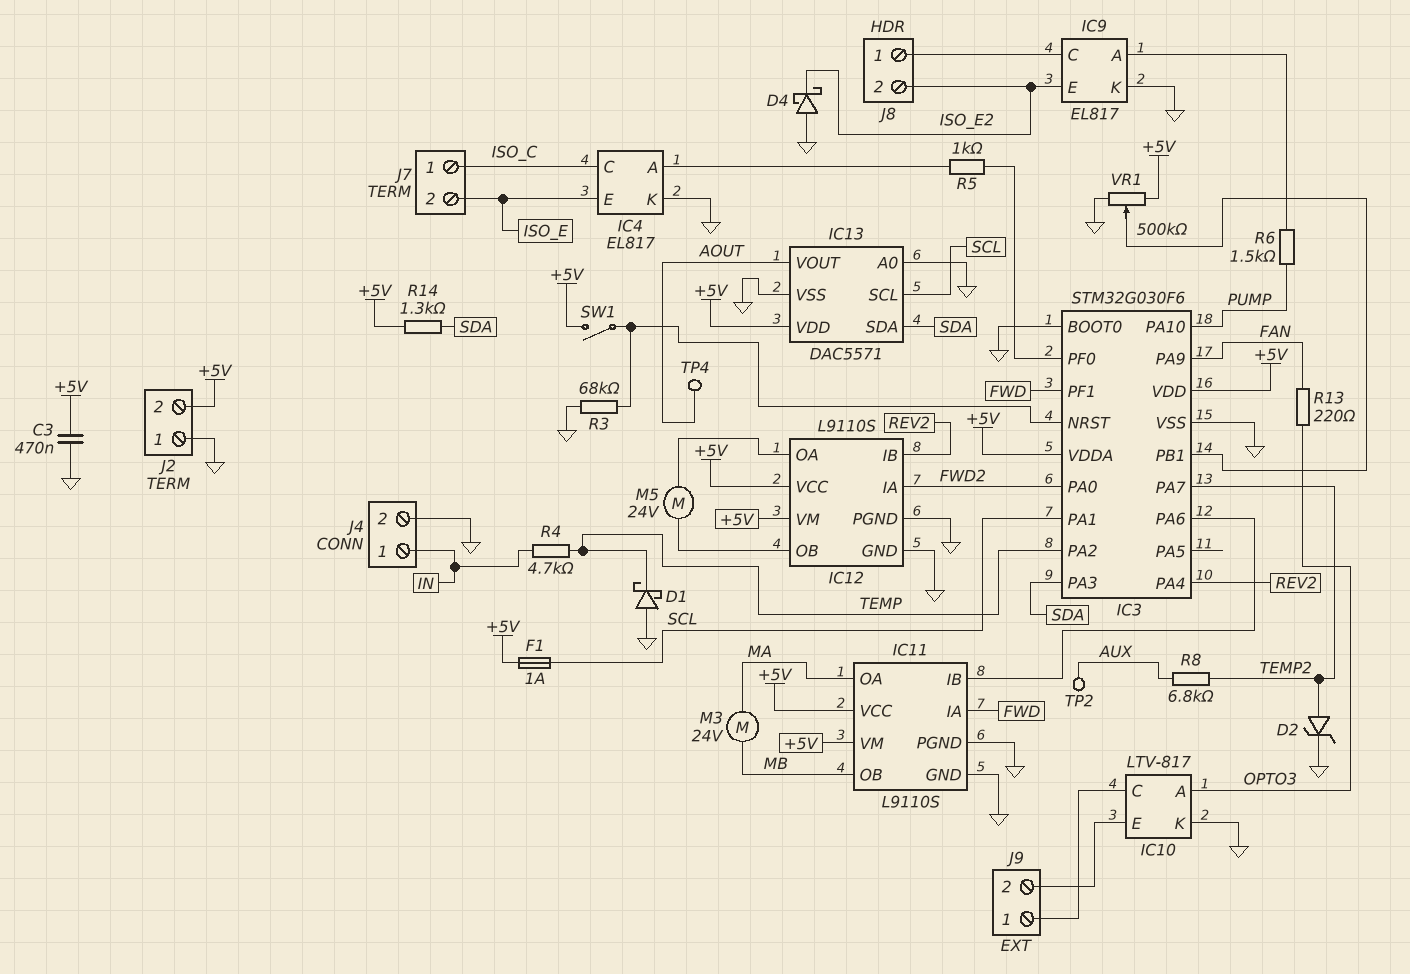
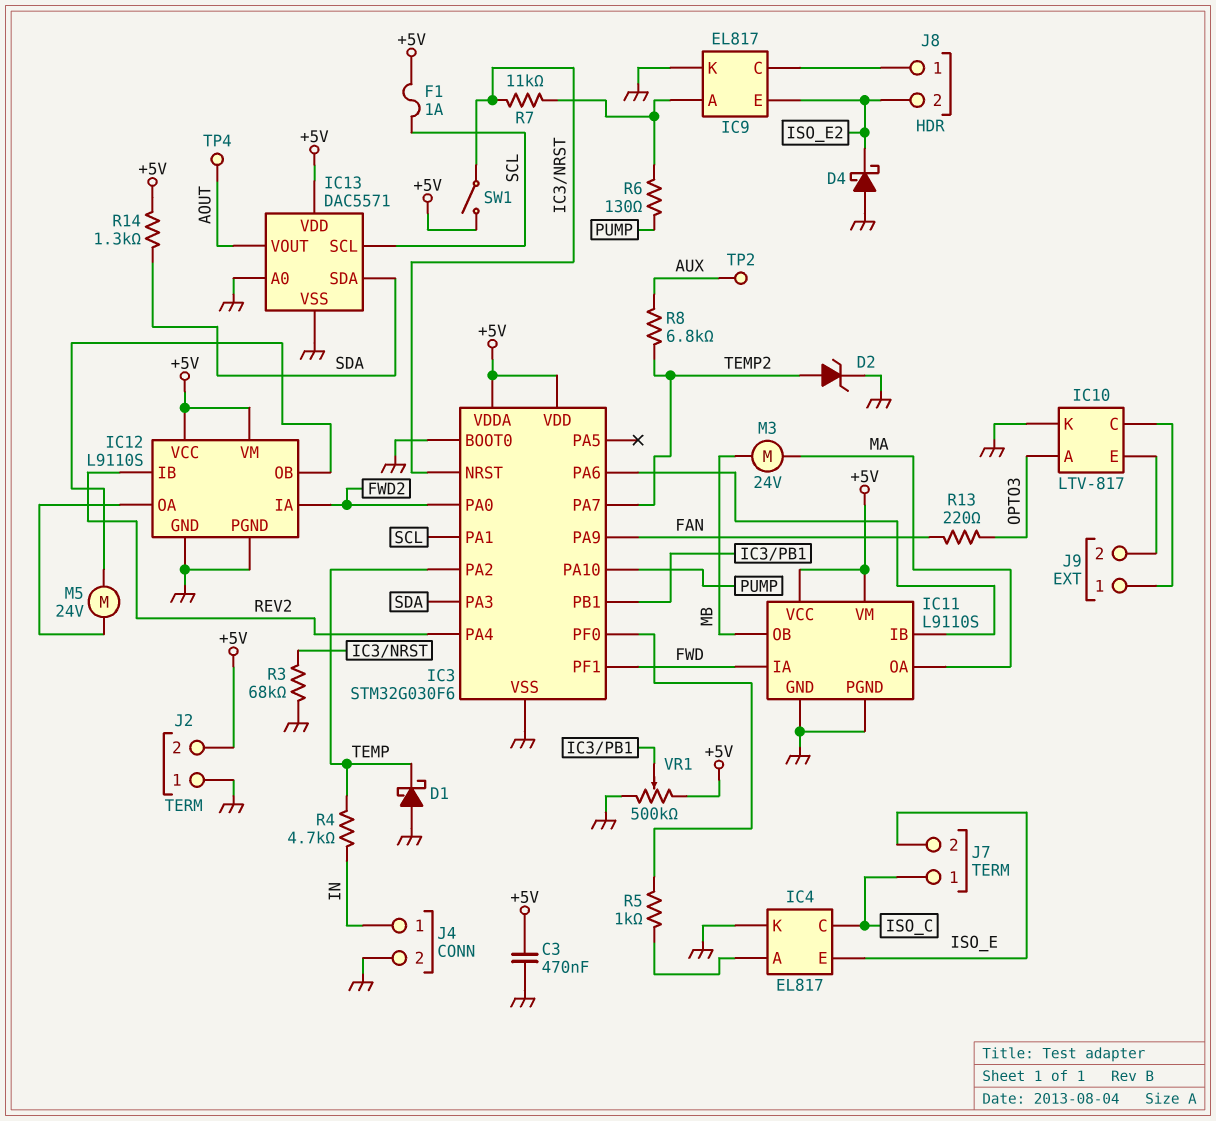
R6: 1.5k (IC9/A, PUMP) -> 130 (IC9/A, PUMP)
R7: none -> 11k (IC3/NRST, IC9/A)

